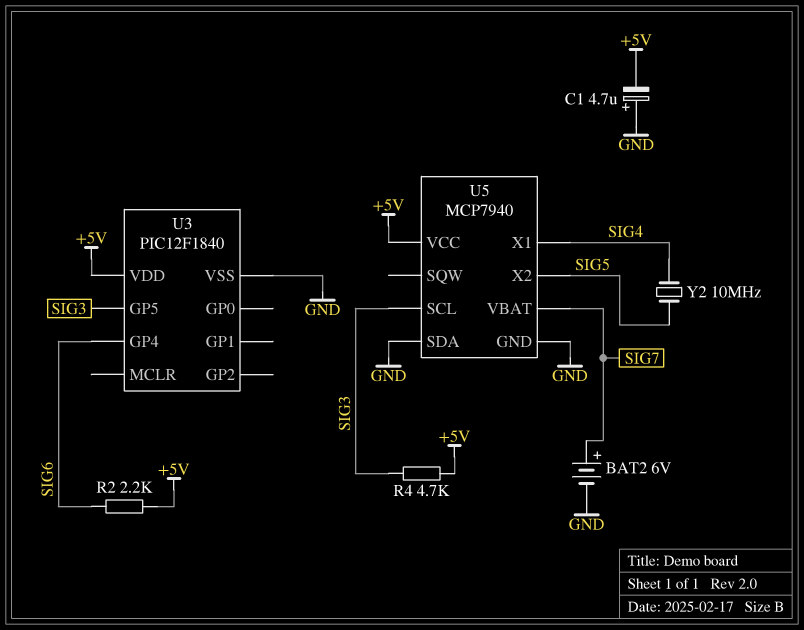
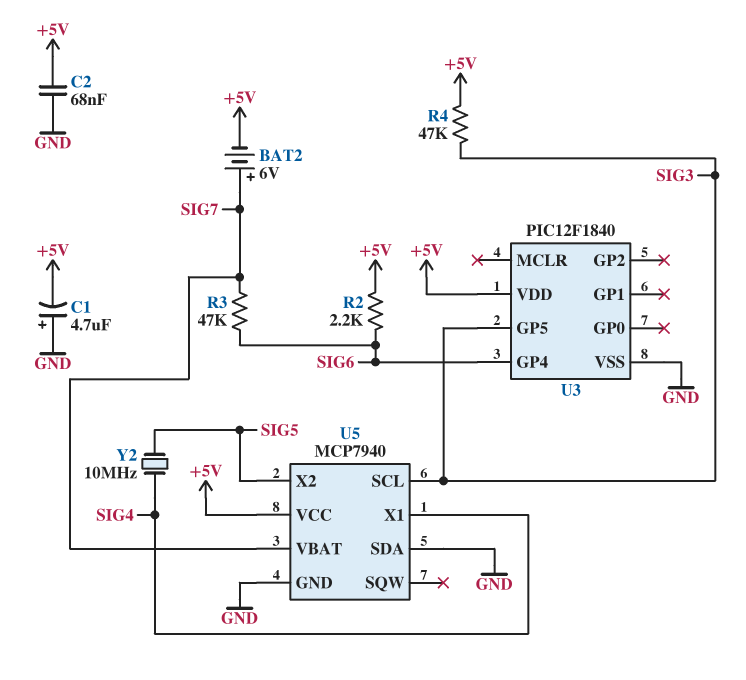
BAT2: 6V (plus SIG7, minus GND) -> 6V (plus SIG7, minus +5V)
C2: none -> 68nF (+5V, GND)
R3: none -> 47k (SIG6, SIG7)
R4: 4.7k (+5V, SIG3) -> 47k (+5V, SIG3)

